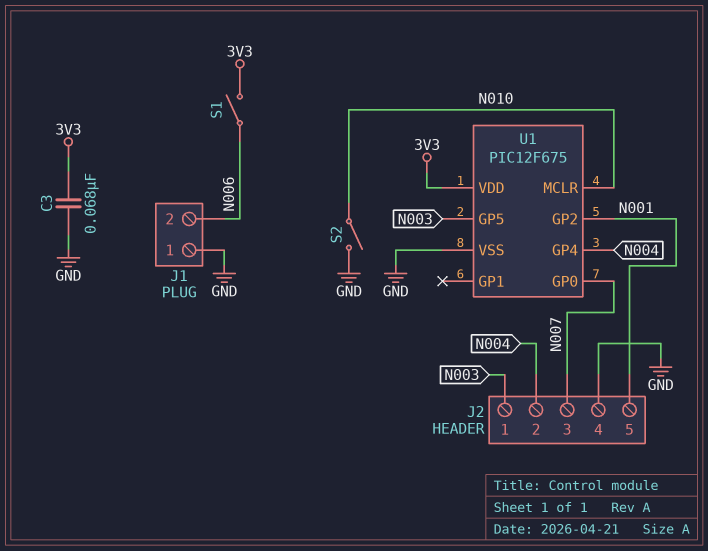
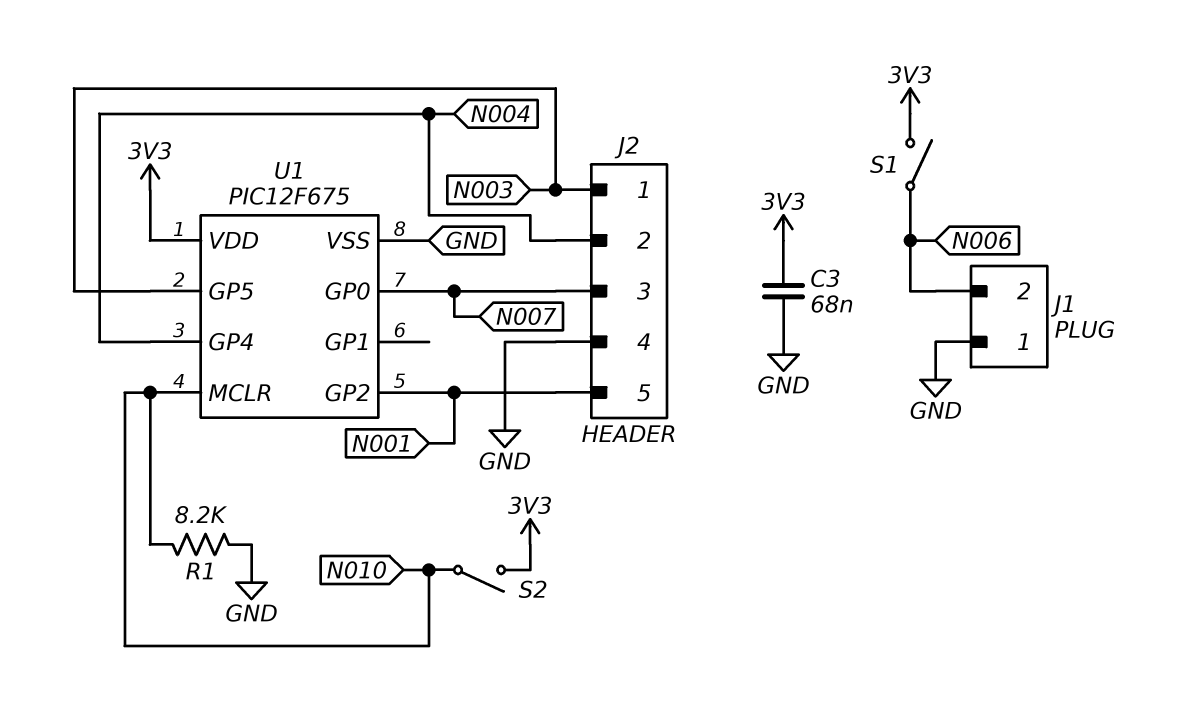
R1: none -> 8.2k (GND, N010)
S2: switch (GND, N010) -> switch (3V3, N010)

